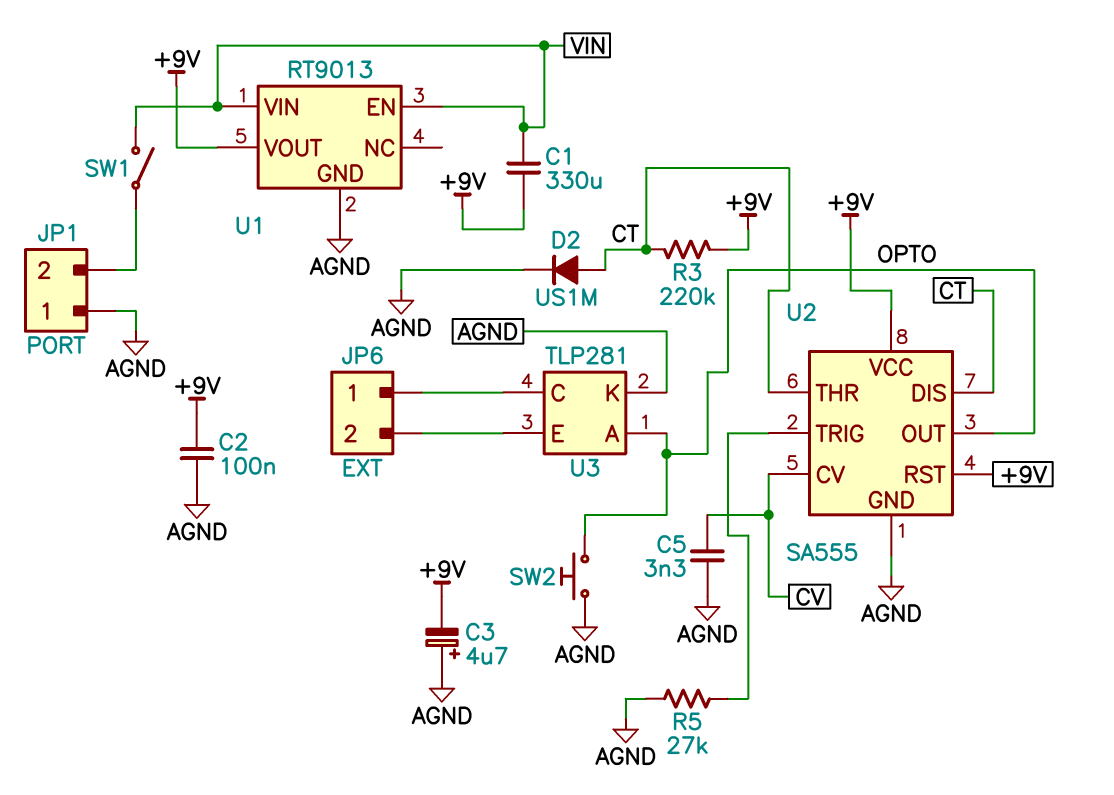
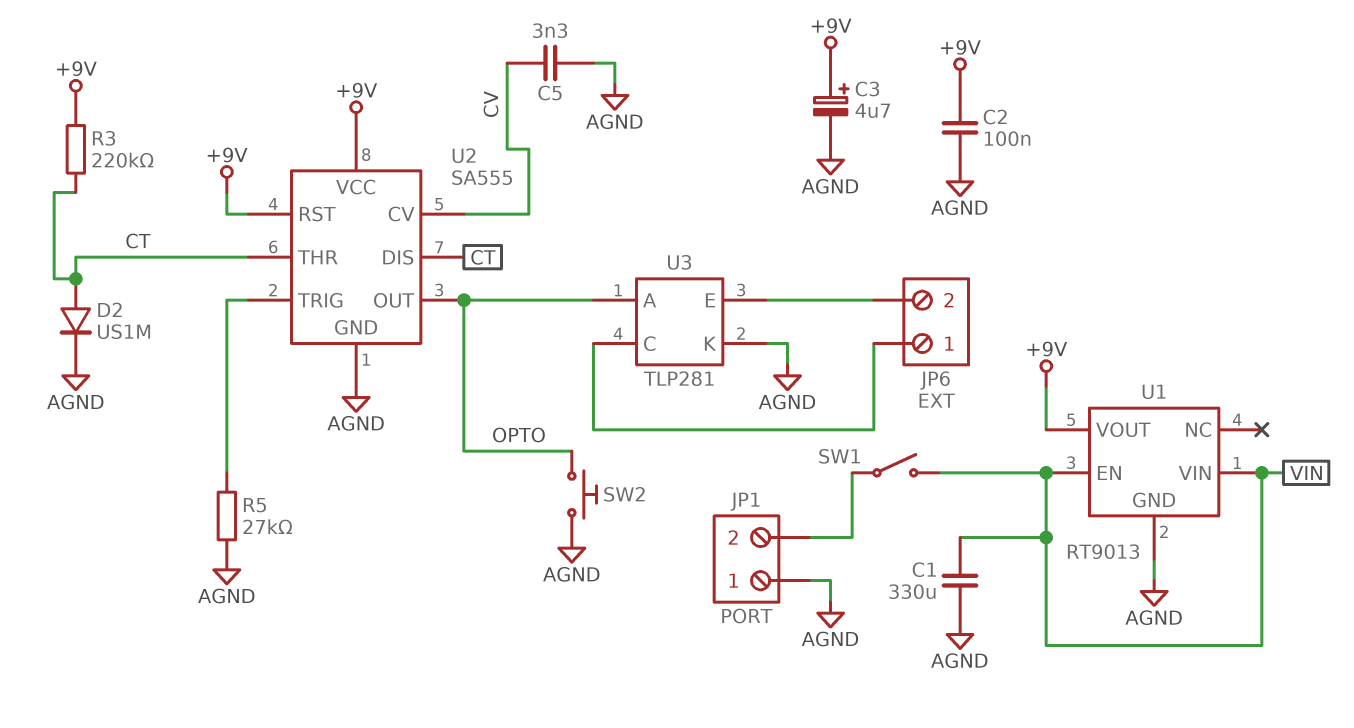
C1: 330uF (+9V, VIN) -> 330uF (AGND, VIN)
C3: 4.7uF (plus AGND, minus +9V) -> 4.7uF (plus +9V, minus AGND)

